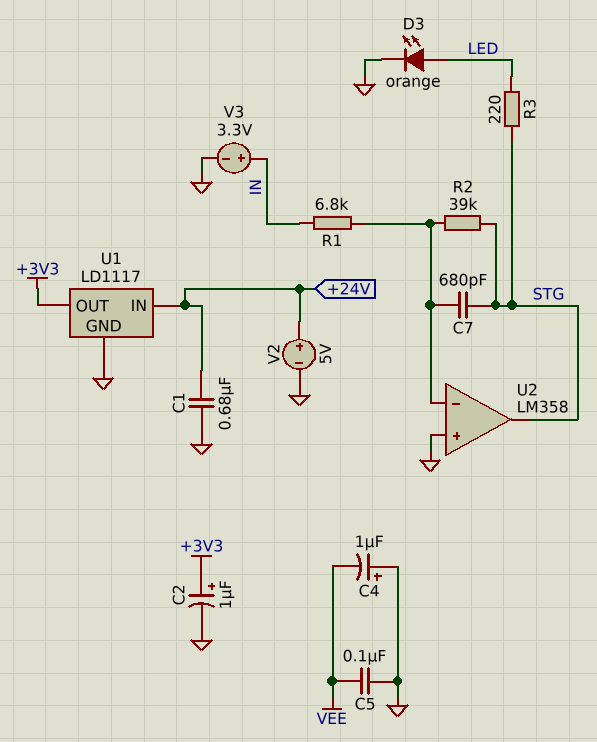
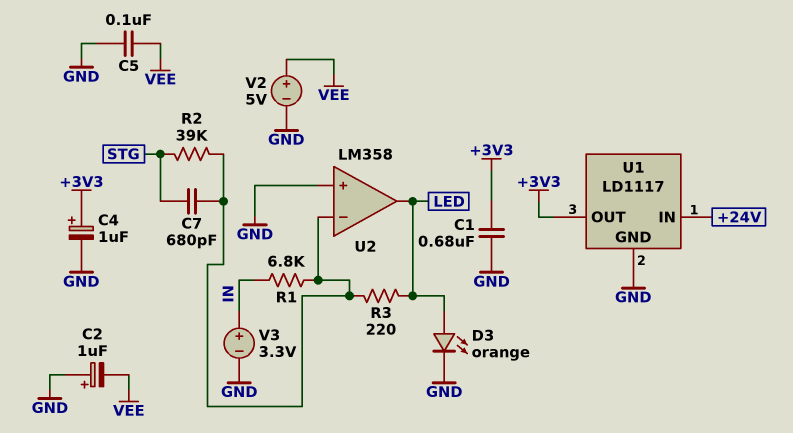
C1: 680nF (+24V, GND) -> 680nF (+3V3, GND)
C2: 1uF (plus +3V3, minus GND) -> 1uF (plus GND, minus VEE)
C4: 1uF (plus GND, minus VEE) -> 1uF (plus +3V3, minus GND)
R3: 220 (LED, STG) -> 220 (LED, U2/in-)
U2 pin out: STG -> LED
V2: 5V (plus +24V, minus GND) -> 5V (plus VEE, minus GND)

